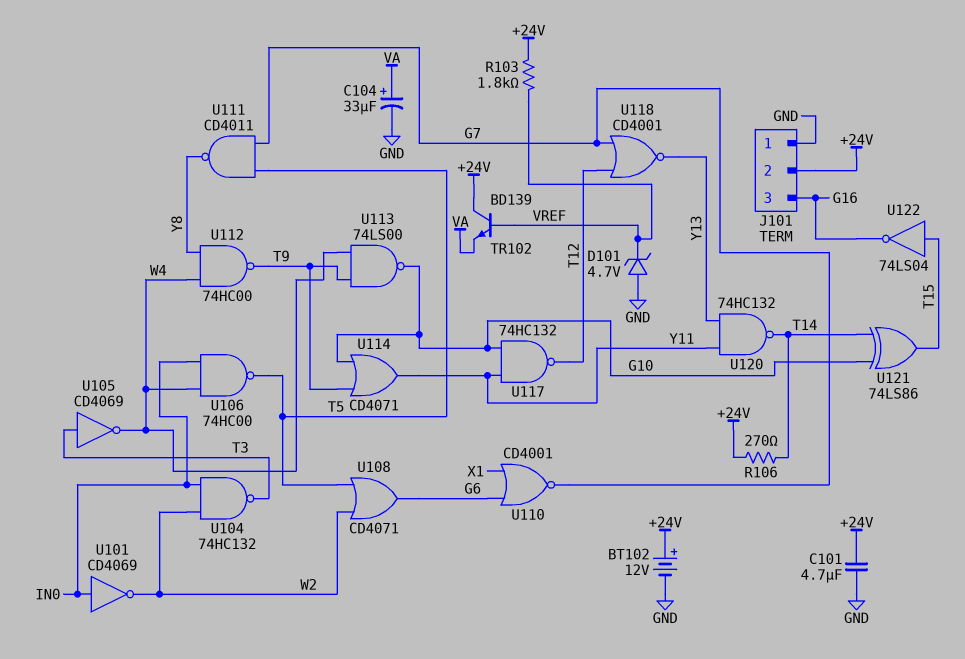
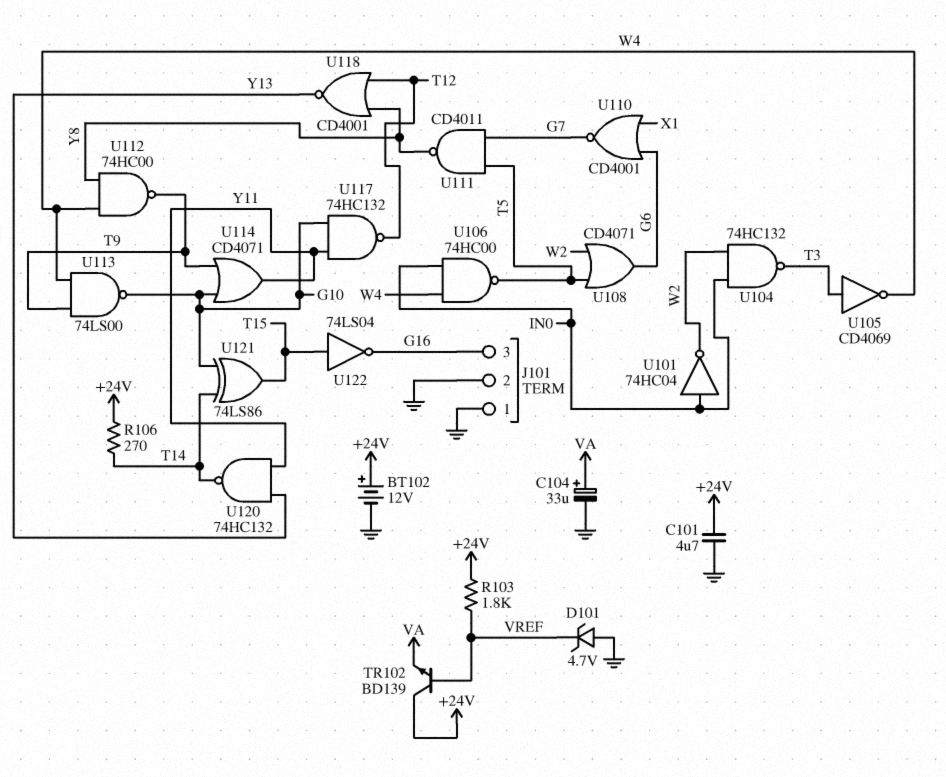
J101 pin 2: +24V -> GND
U101: NOT CD4069 (in IN0, out W2) -> NOT 74HC04 (in IN0, out W2)
U118: NOR CD4001 (in G7, in T12, out Y13) -> NOR CD4001 (in T12, in Y8, out Y13)

